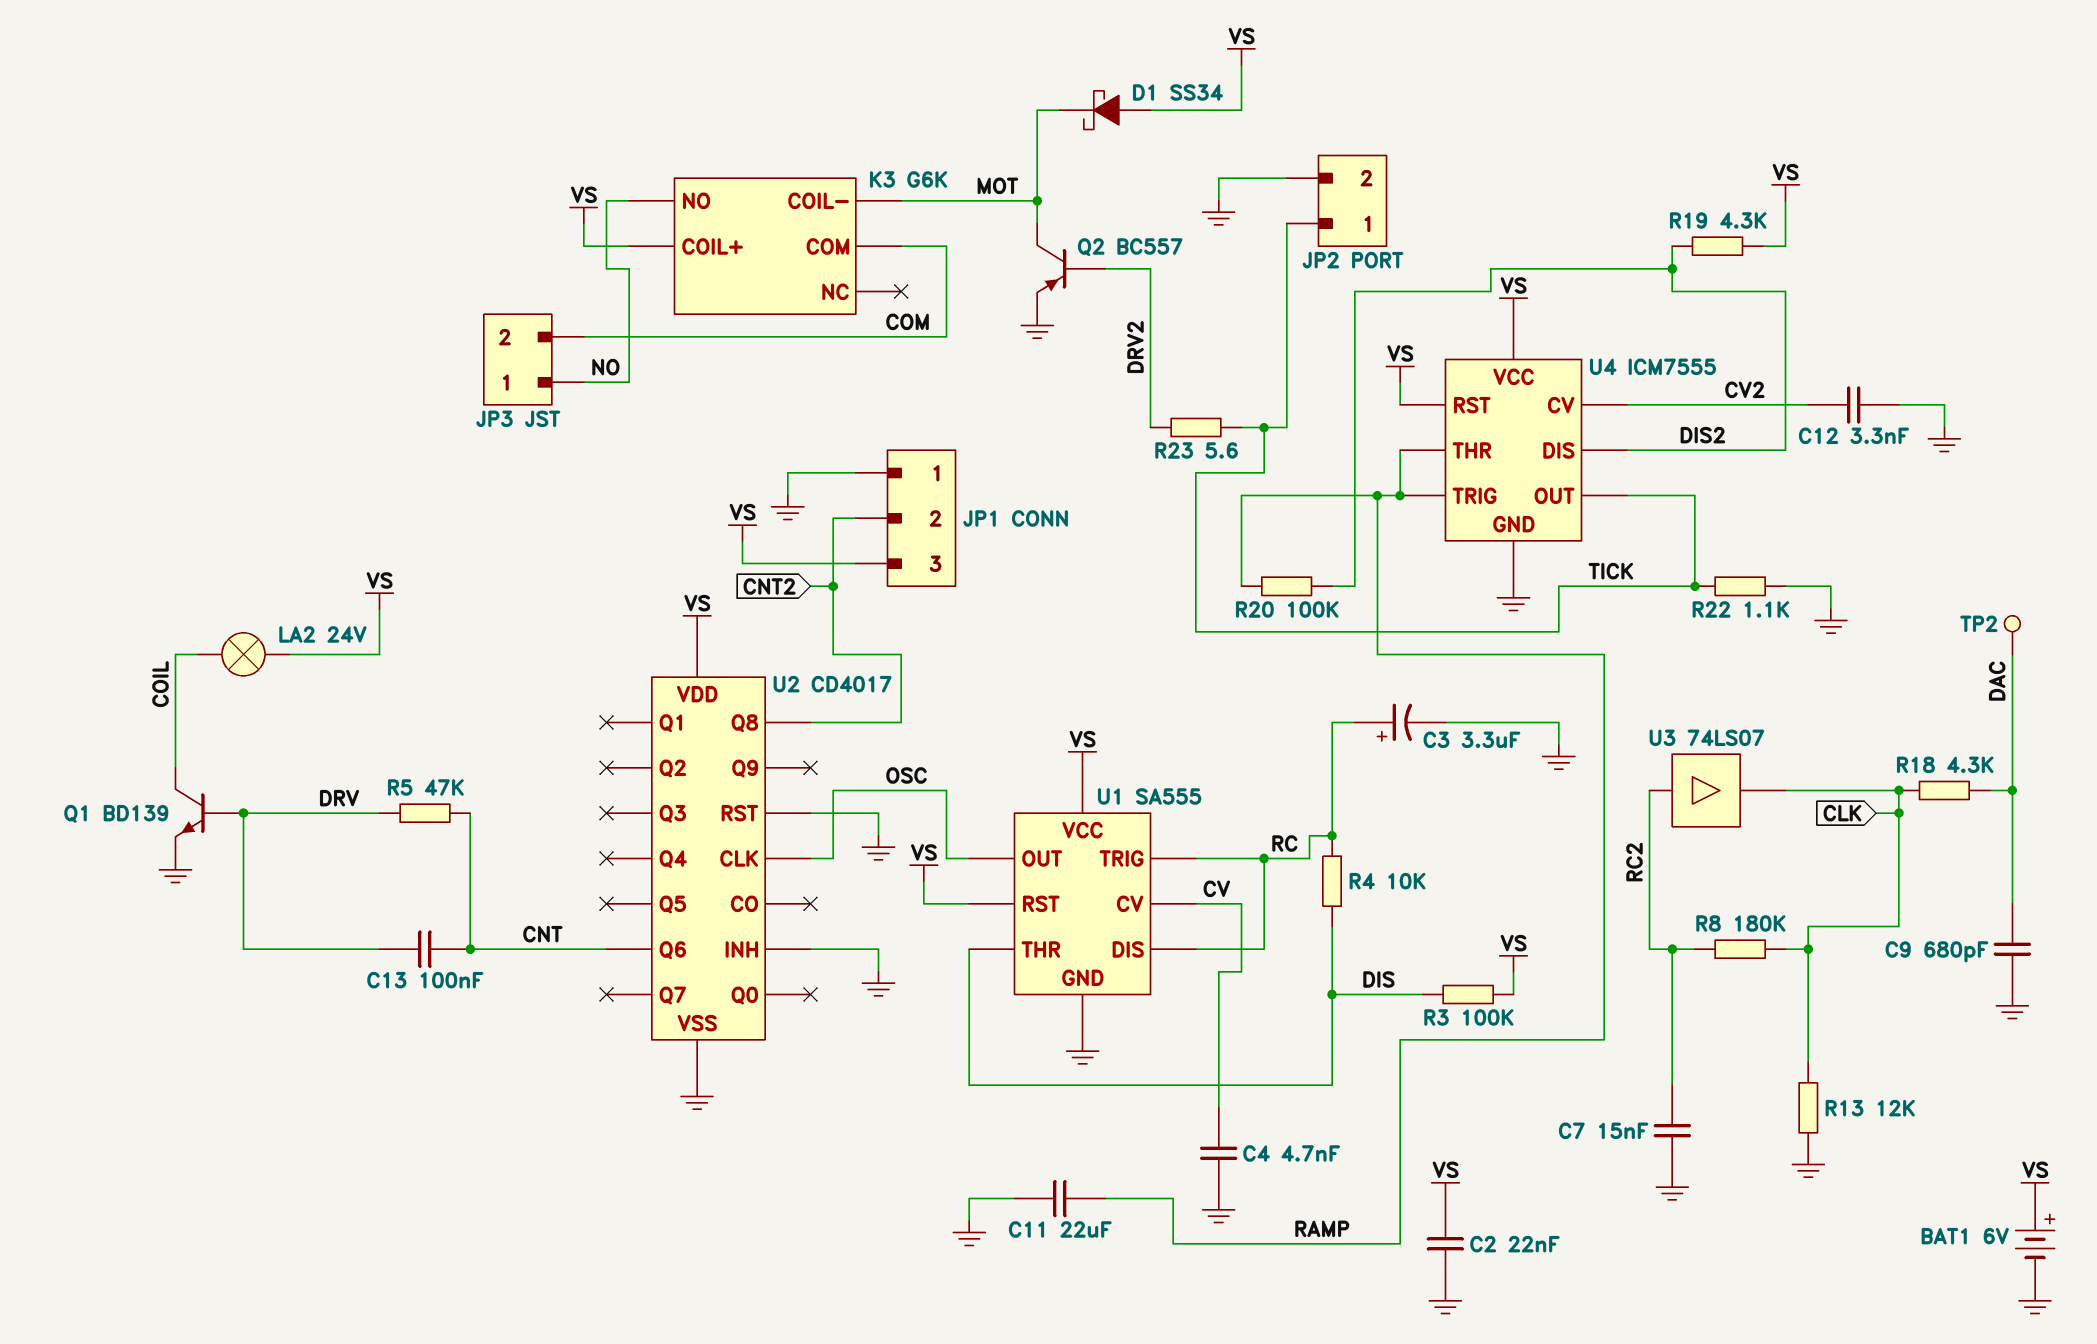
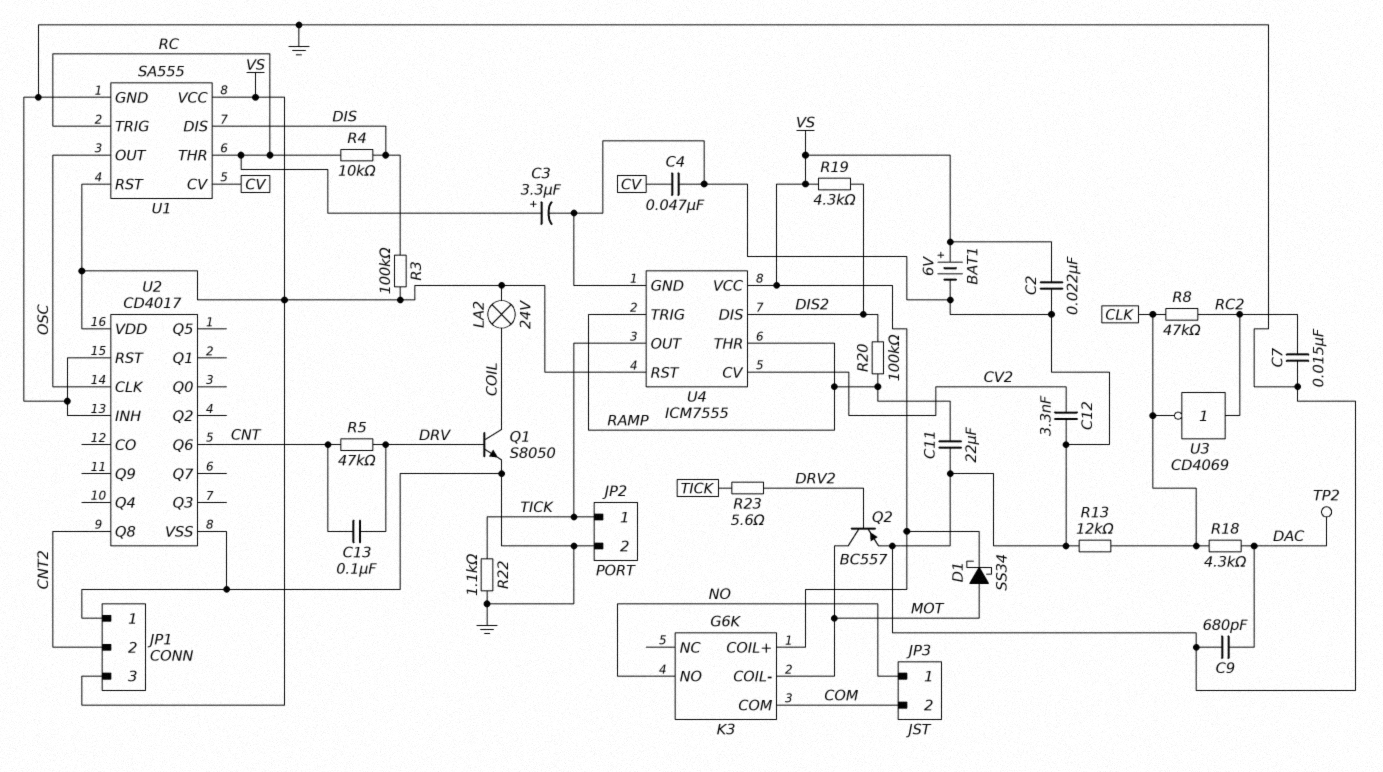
C4: 4.7nF (CV, GND) -> 47nF (CV, GND)
D1: schottky SS34 (A VS, K MOT) -> schottky SS34 (A MOT, K VS)
Q1: NPN BD139 (B DRV, C COIL, E GND) -> NPN S8050 (B DRV, C COIL, E GND)
R8: 180k (CLK, RC2) -> 47k (CLK, RC2)
U1 pin DIS: RC -> DIS
U1 pin THR: DIS -> RC
U3: buffer 74LS07 (in RC2, out CLK) -> NOT CD4069 (in RC2, out CLK)

